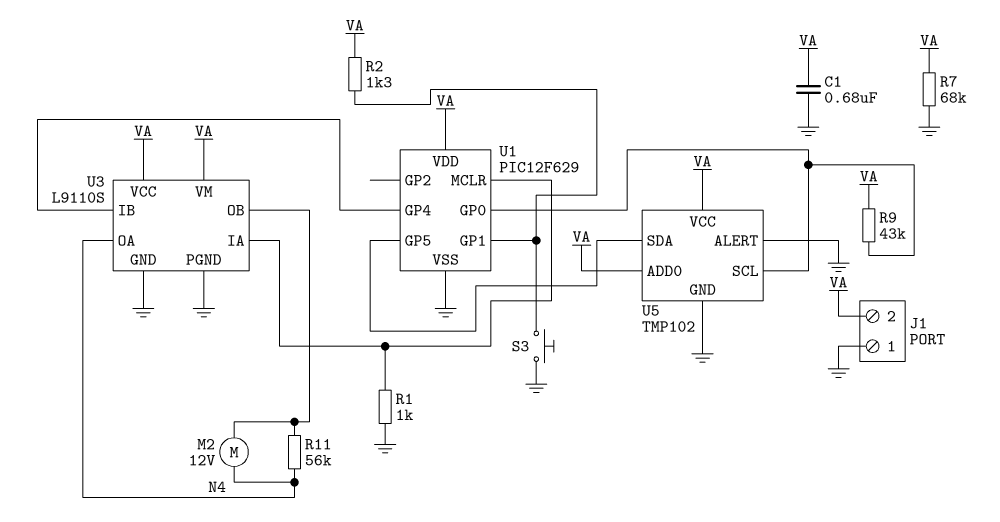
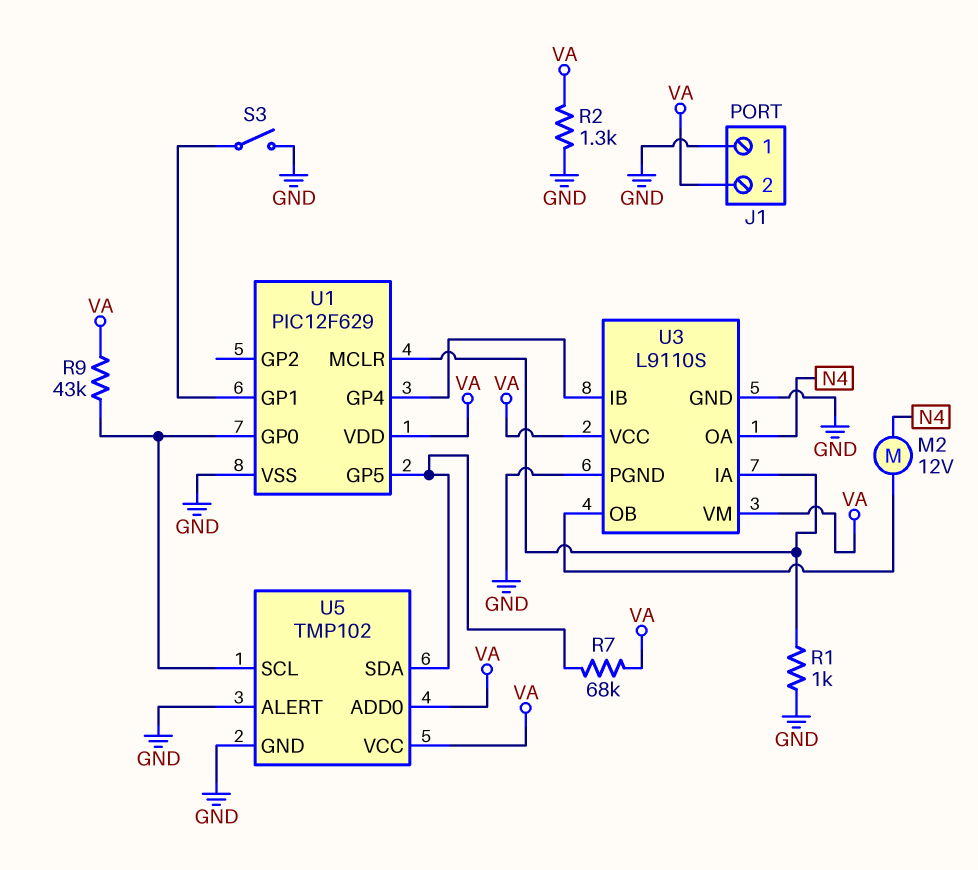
C1: 680nF (GND, VA) -> none
R2: 1.3k (U1/GP1, VA) -> 1.3k (GND, VA)
R7: 68k (GND, VA) -> 68k (U1/GP5, VA)
R11: 56k (N4, U3/OB) -> none
S3: button (GND, U1/GP1) -> switch (GND, U1/GP1)

